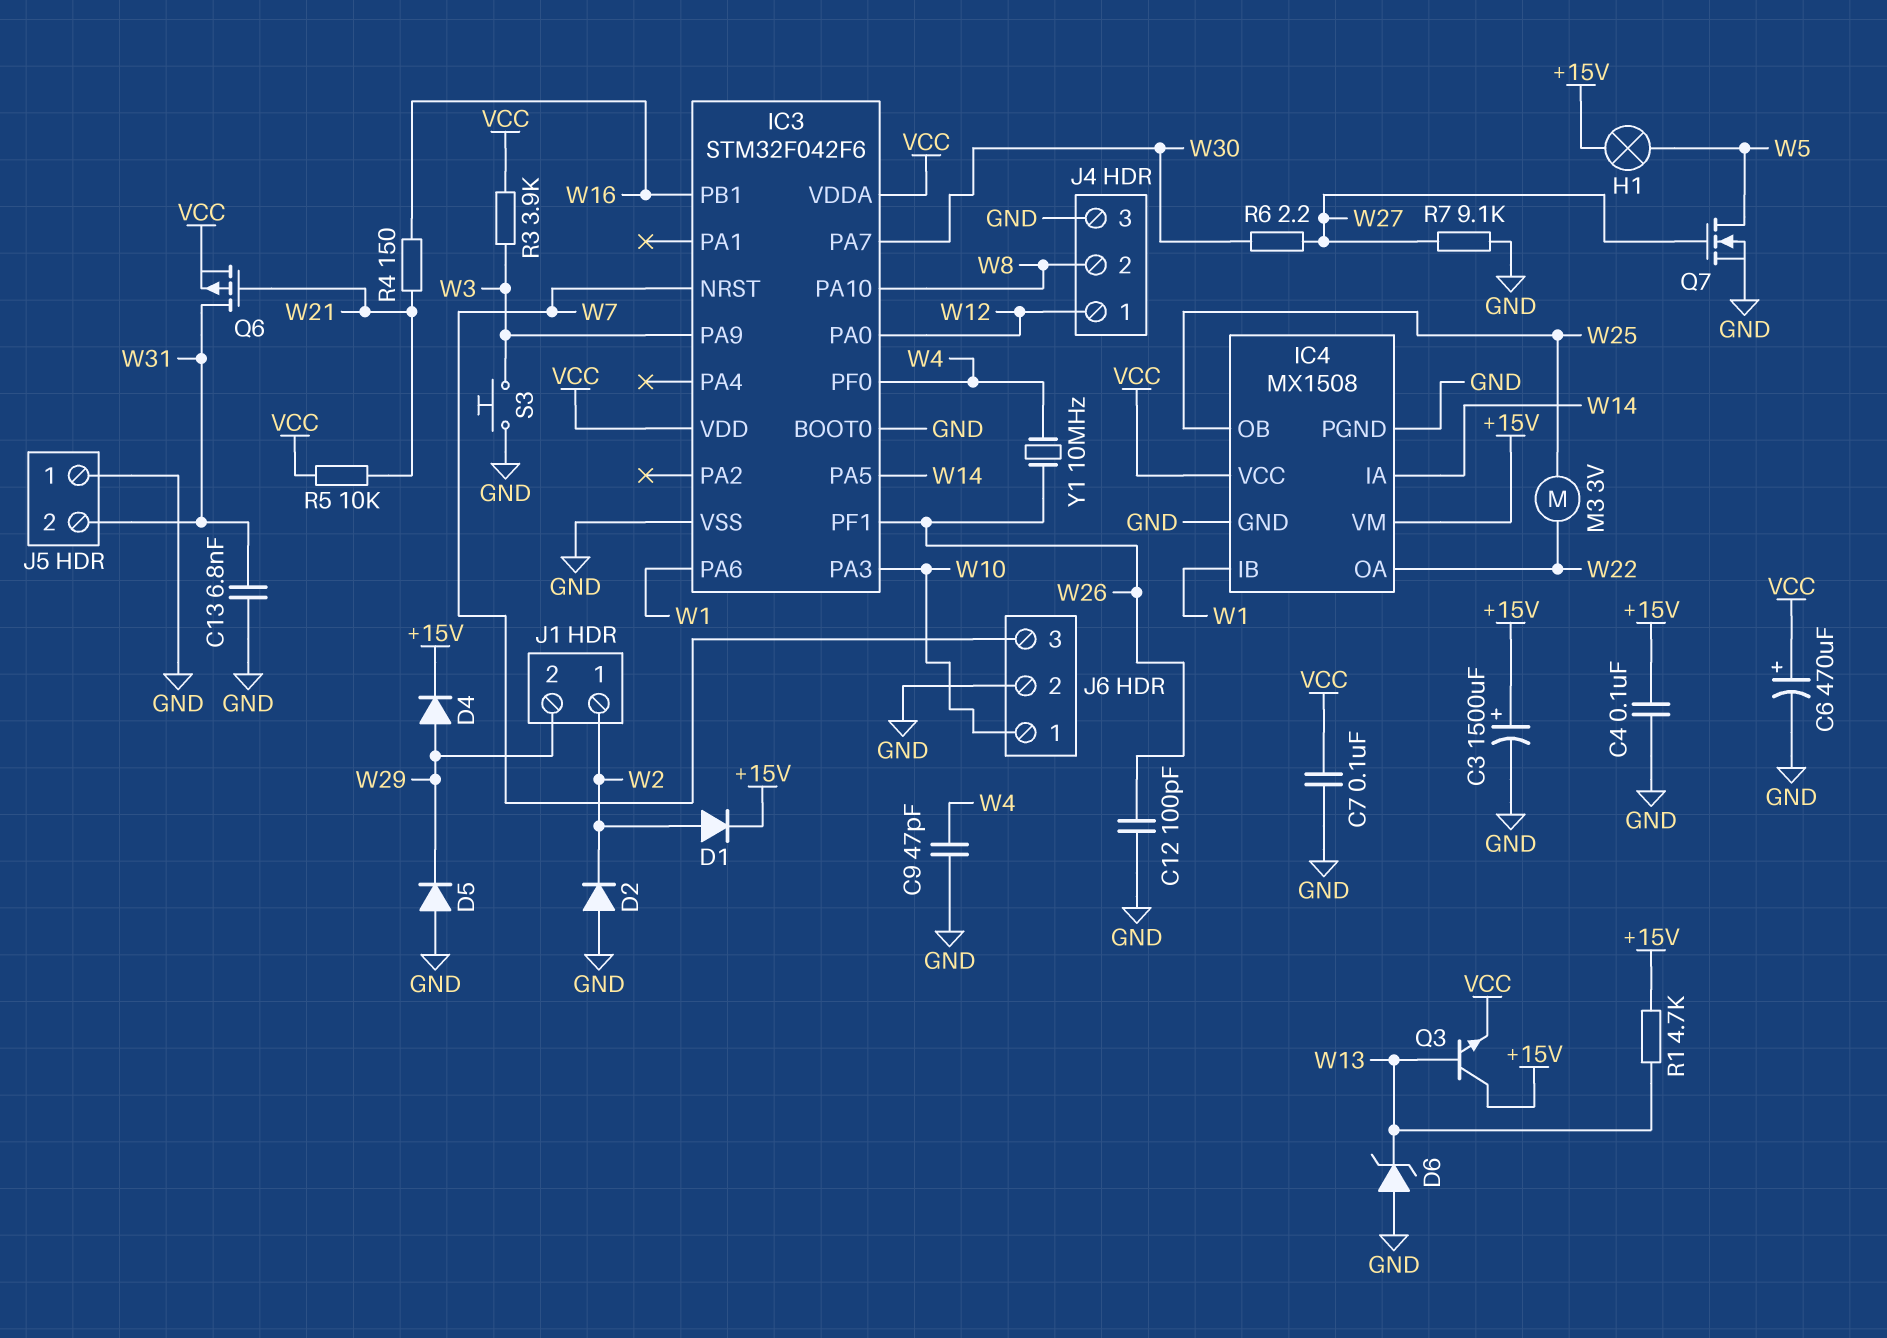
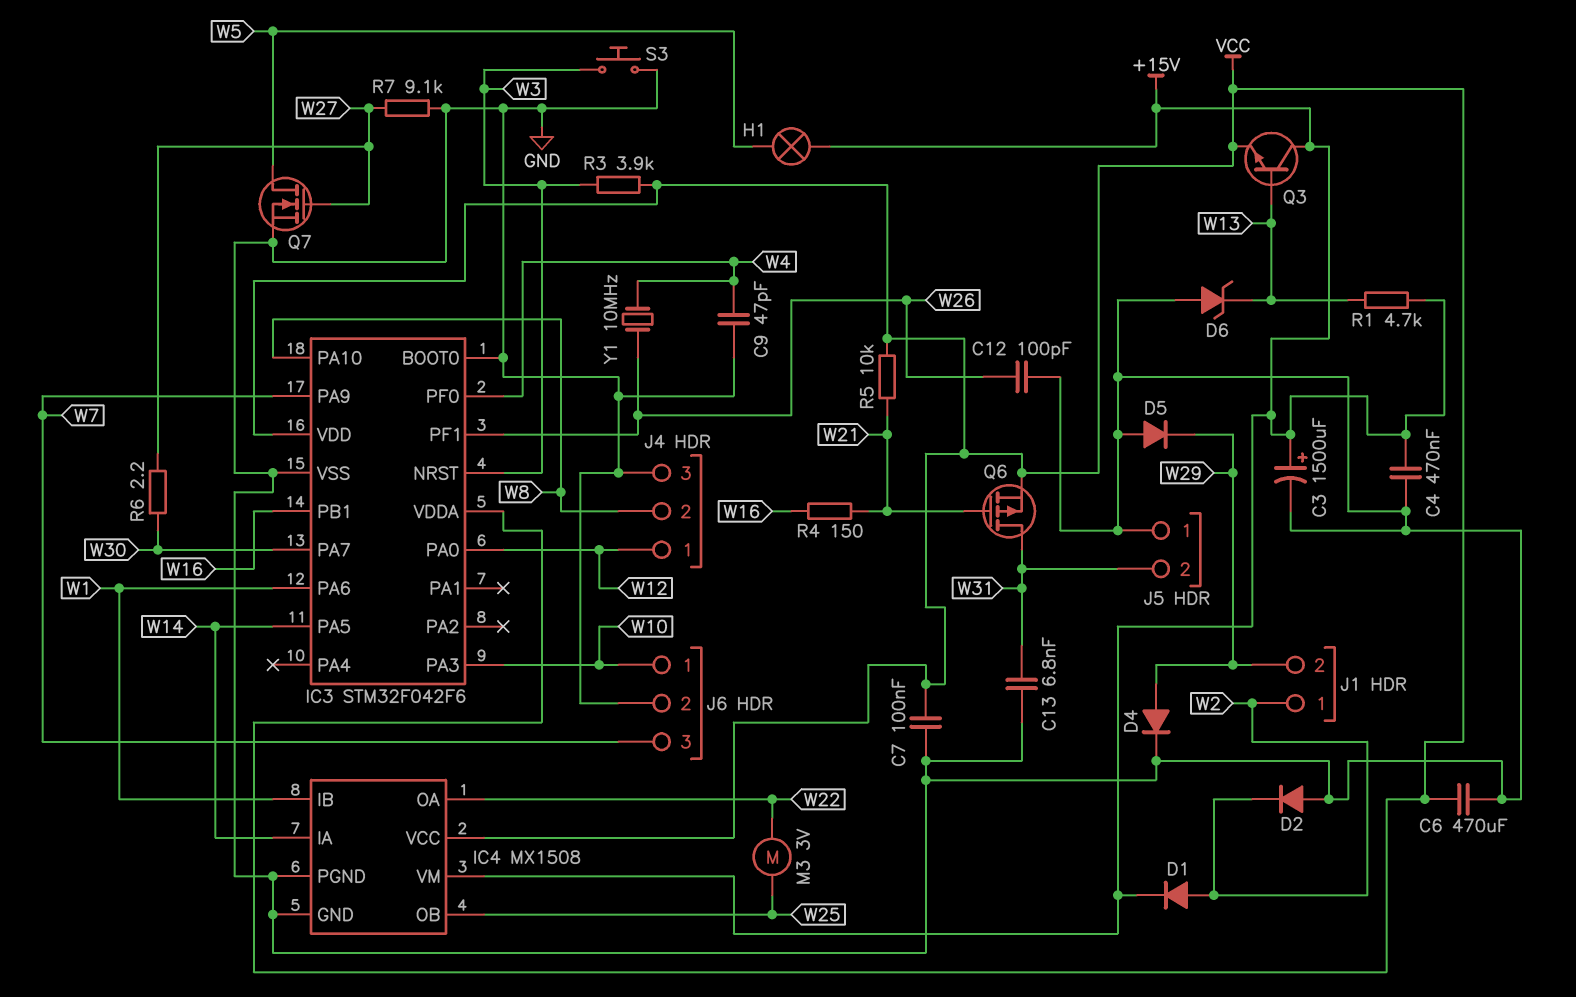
C4: 100nF (+15V, GND) -> 470nF (+15V, GND)
C6: 470uF (plus VCC, minus GND) -> 470uF (GND, VCC)
D4: diode (A W29, K +15V) -> diode (A W29, K GND)
IC3 pin NRST: W7 -> W3
IC3 pin PA9: W3 -> W7

